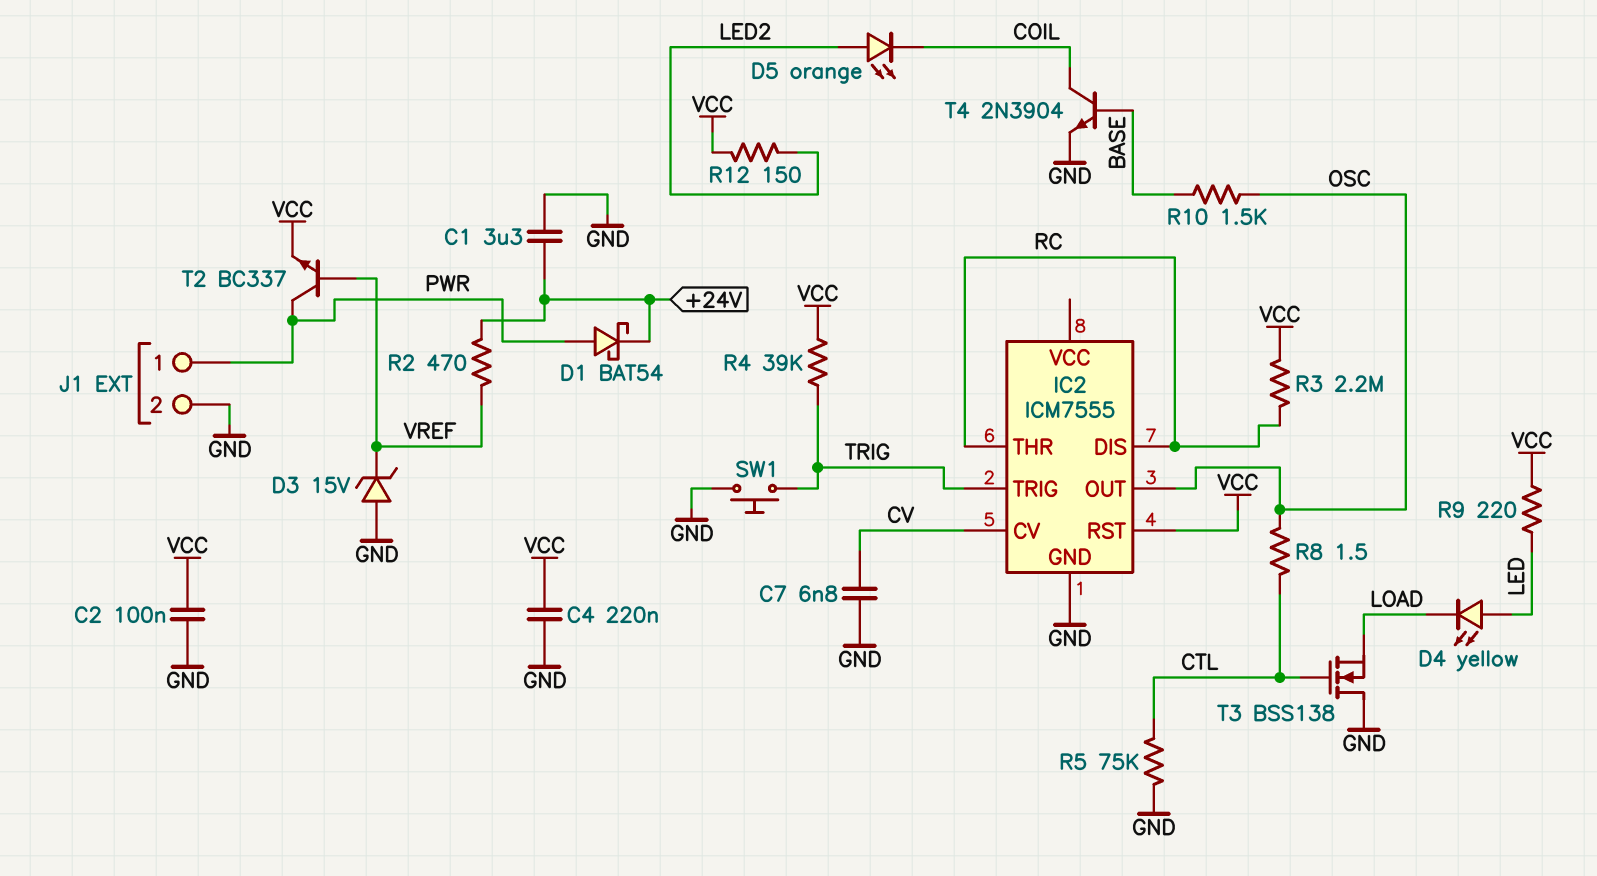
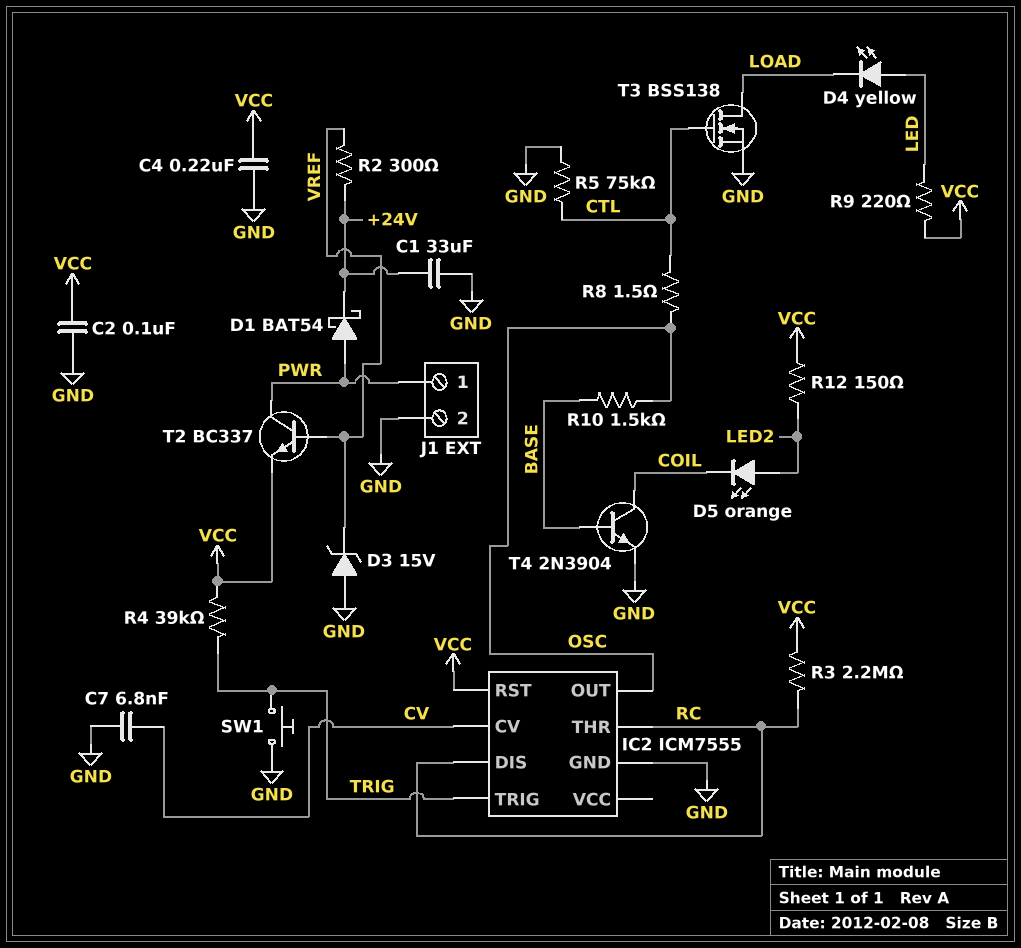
C1: 3.3uF (+24V, GND) -> 33uF (+24V, GND)
R2: 470 (+24V, VREF) -> 300 (+24V, VREF)
T3: NMOS BSS138 (G CTL, D GND, S LOAD) -> NMOS BSS138 (G CTL, D LOAD, S GND)

